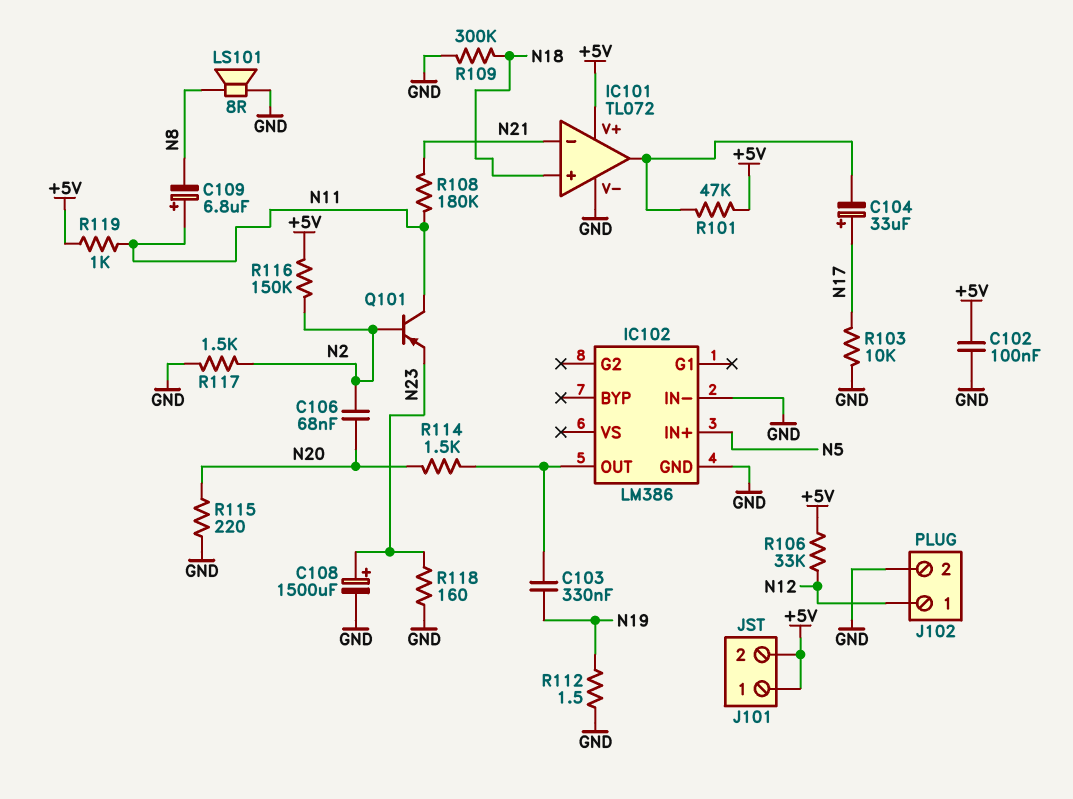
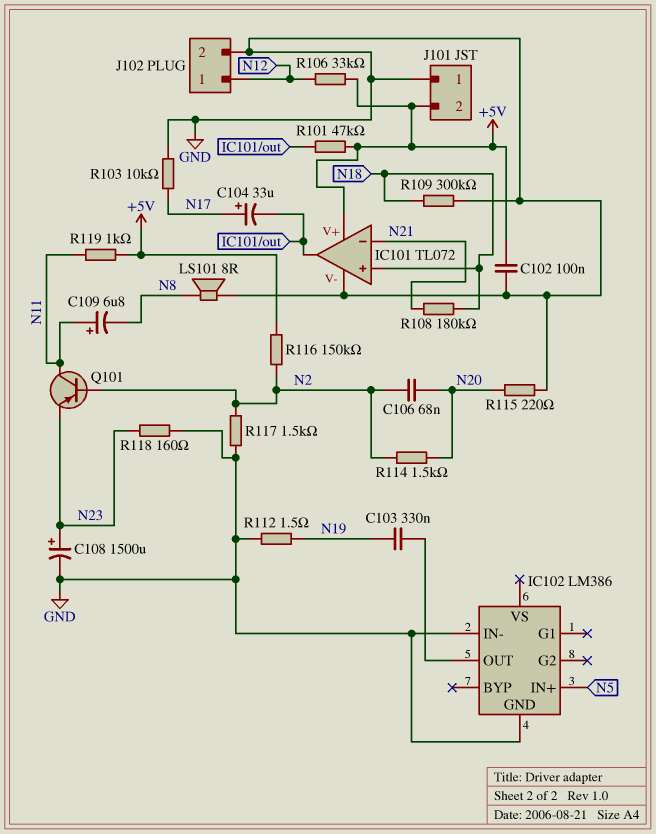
J101 pin 1: +5V -> GND
R108: 180k (N11, N21) -> 180k (N18, N21)
R114: 1.5k (IC102/OUT, N20) -> 1.5k (N2, N20)

